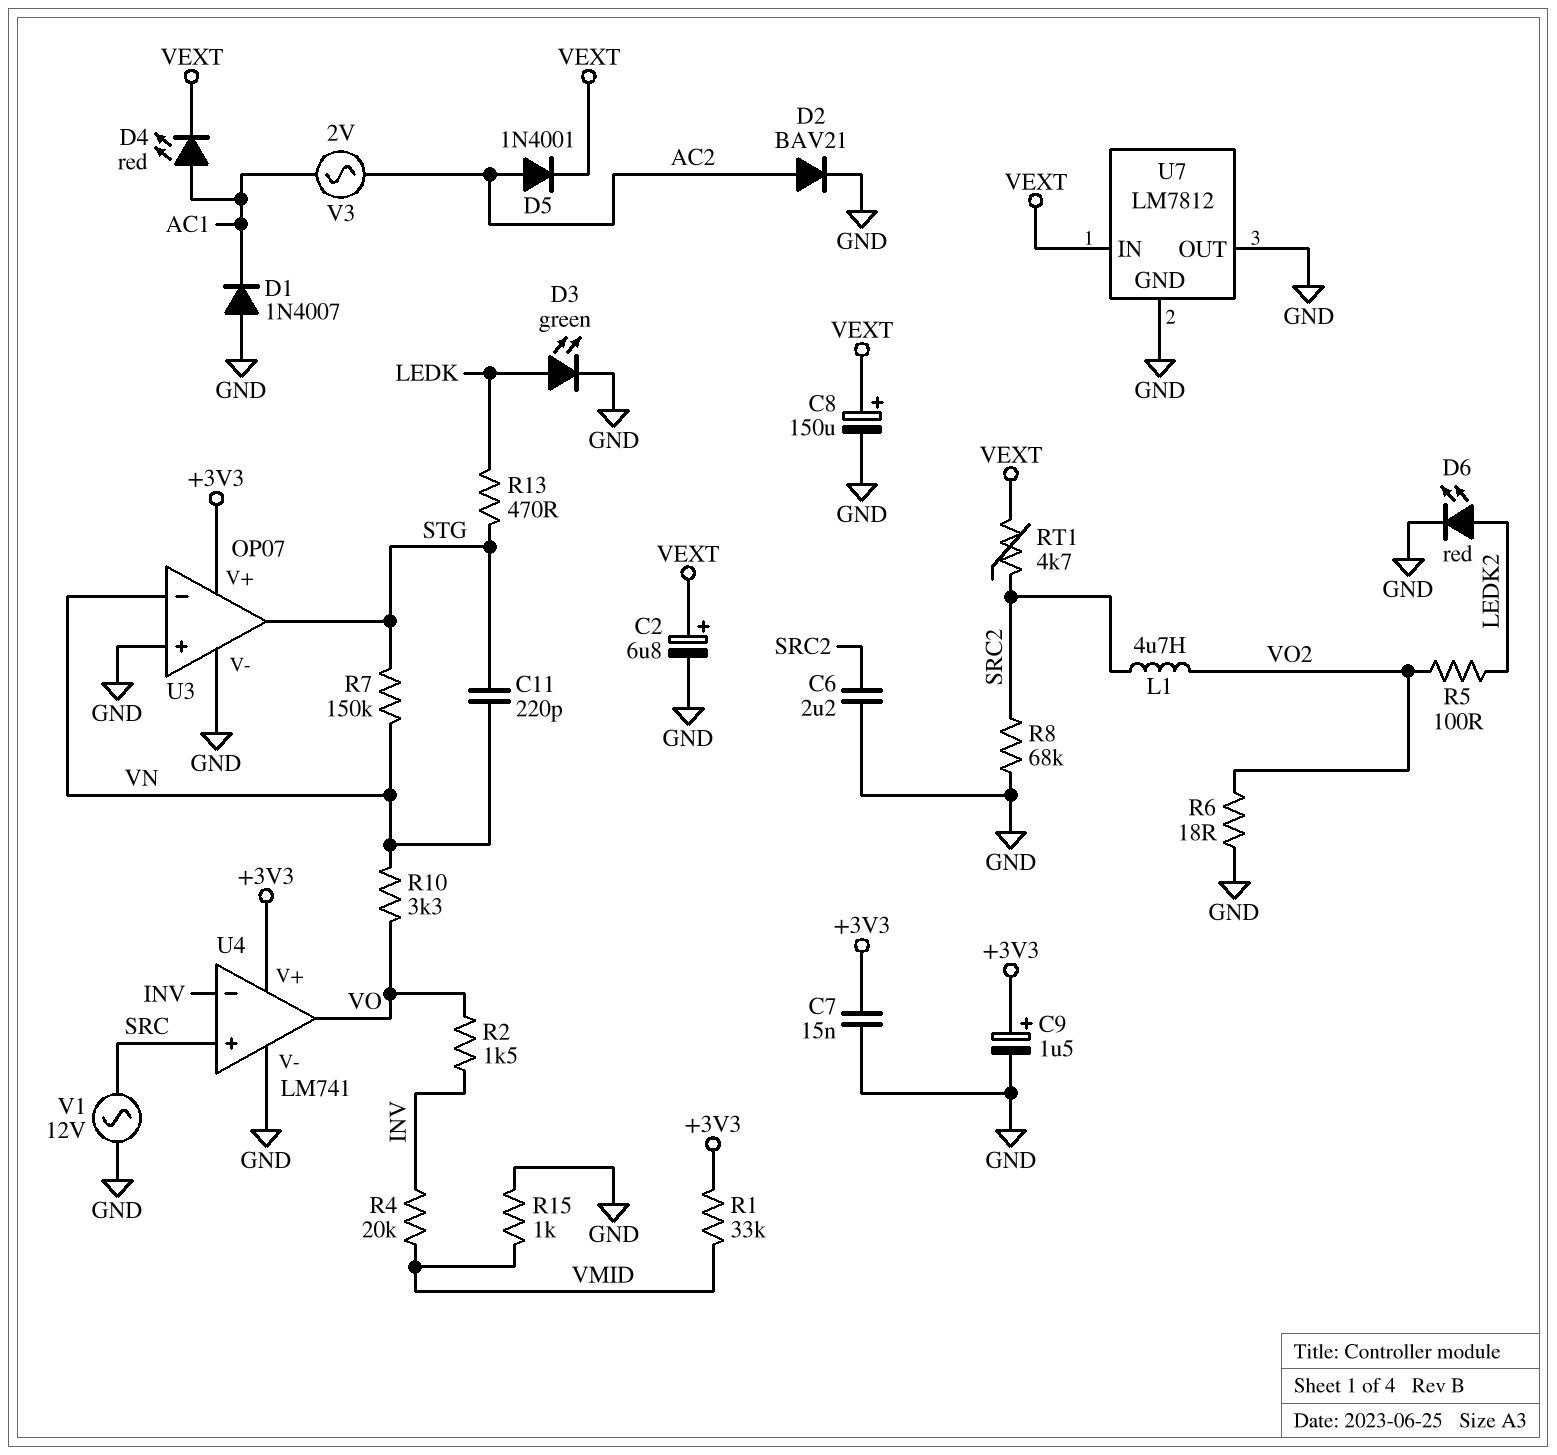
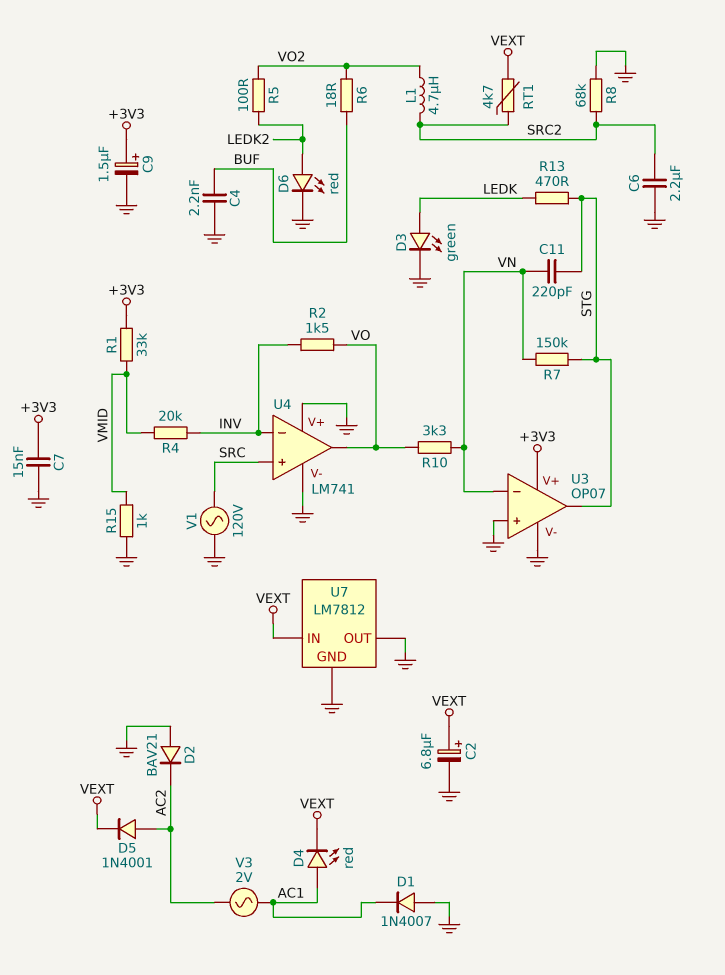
C4: none -> 2.2nF (BUF, GND)
C8: 150uF (plus VEXT, minus GND) -> none
D2: diode BAV21 (A AC2, K GND) -> diode BAV21 (A GND, K AC2)
R6: 18 (GND, VO2) -> 18 (BUF, VO2)
U4 pin V+: +3V3 -> GND
V1: AC 12V (GND, SRC) -> AC 120V (GND, SRC)

